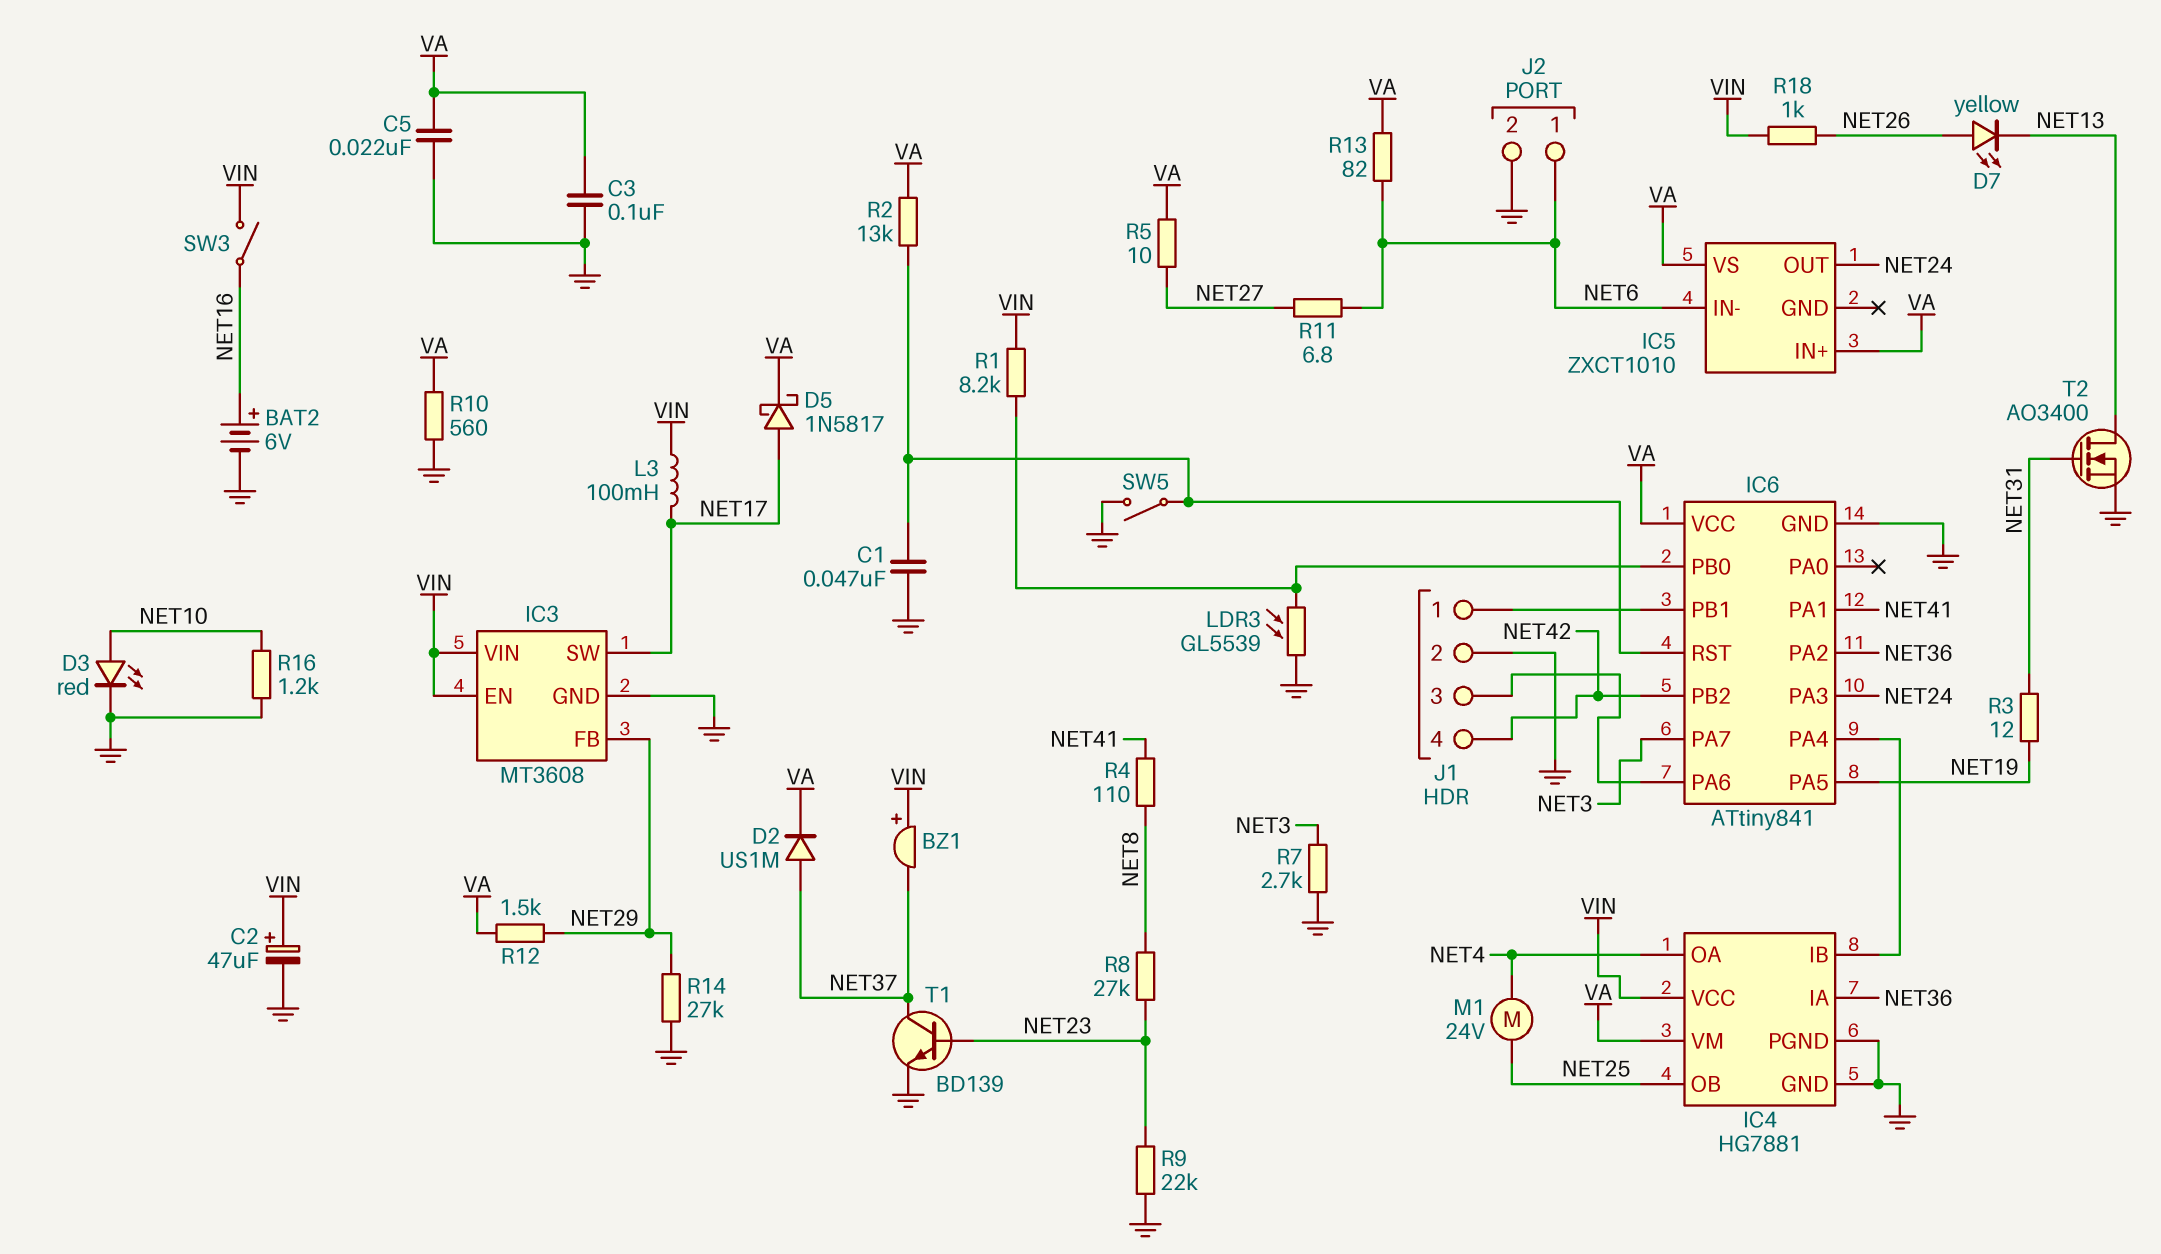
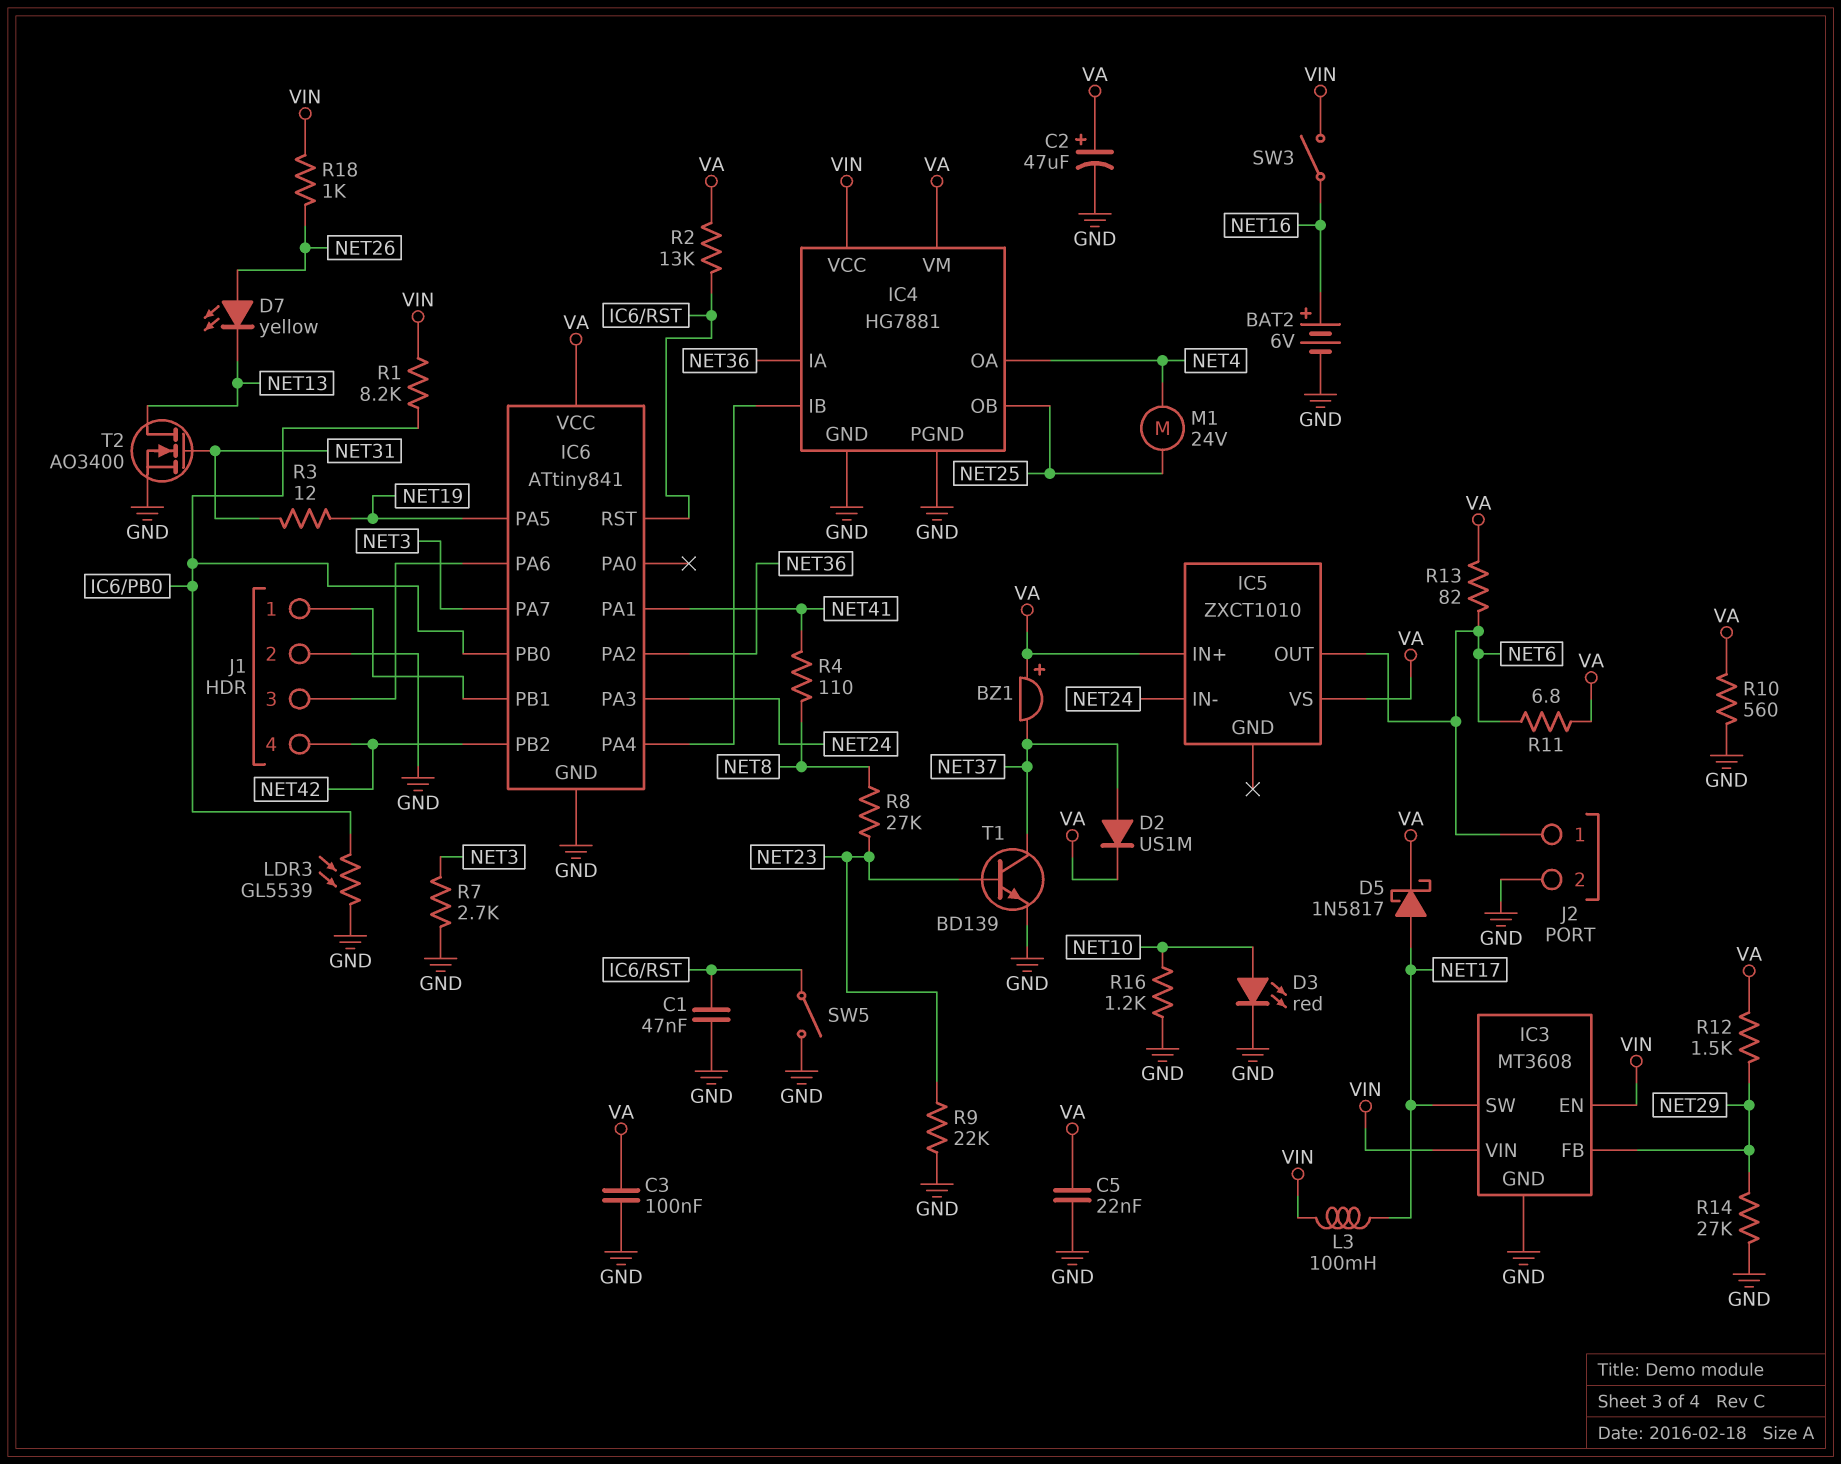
BZ1: buzzer (plus VIN, minus NET37) -> buzzer (plus VA, minus NET37)
C2: 47uF (plus VIN, minus GND) -> 47uF (plus VA, minus GND)
IC5 pin IN-: NET6 -> NET24
IC5 pin OUT: NET24 -> NET6
R5: 10 (NET27, VA) -> none
R11: 6.8 (NET6, NET27) -> 6.8 (NET6, VA)

